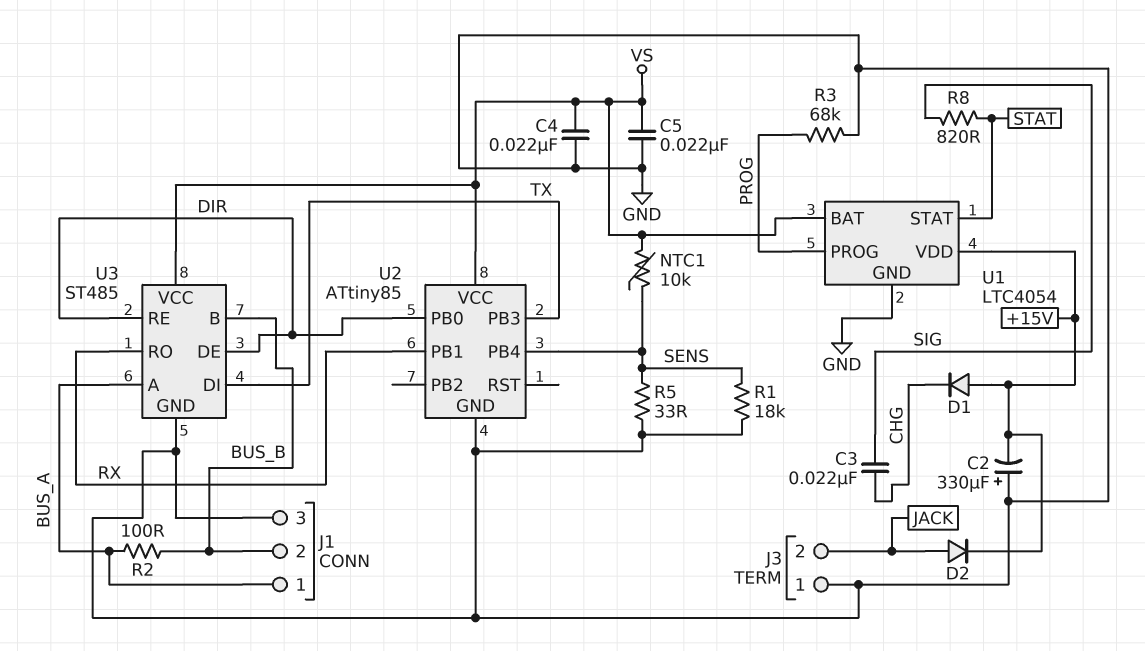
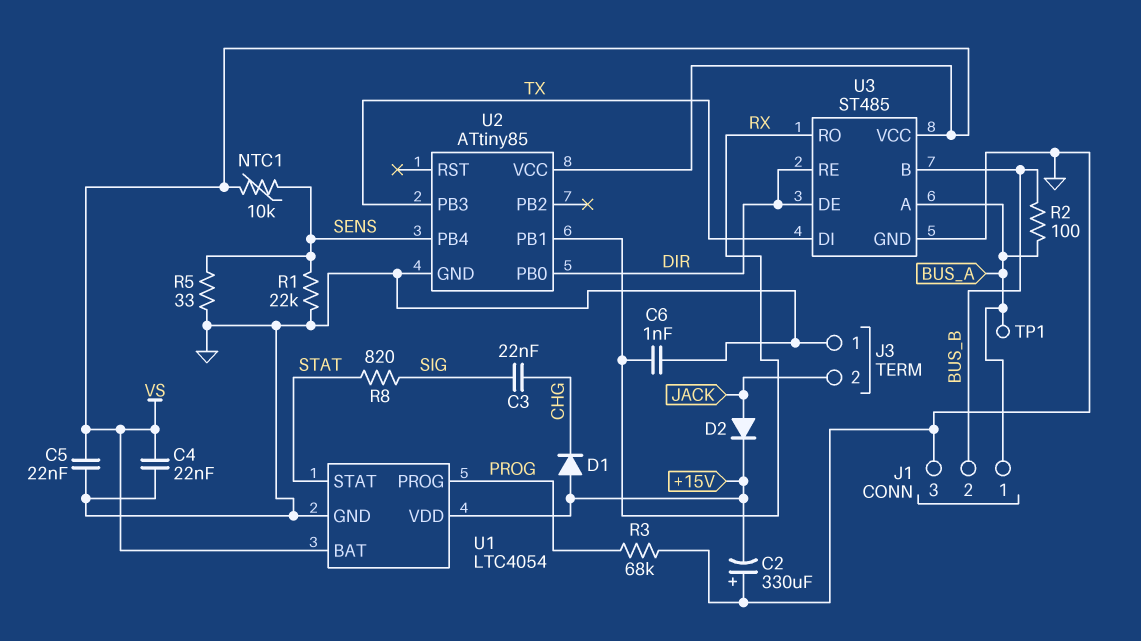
C6: none -> 1nF (GND, RX)
R1: 18k (GND, SENS) -> 22k (GND, SENS)
TP1: none -> test point (BUS_A)

